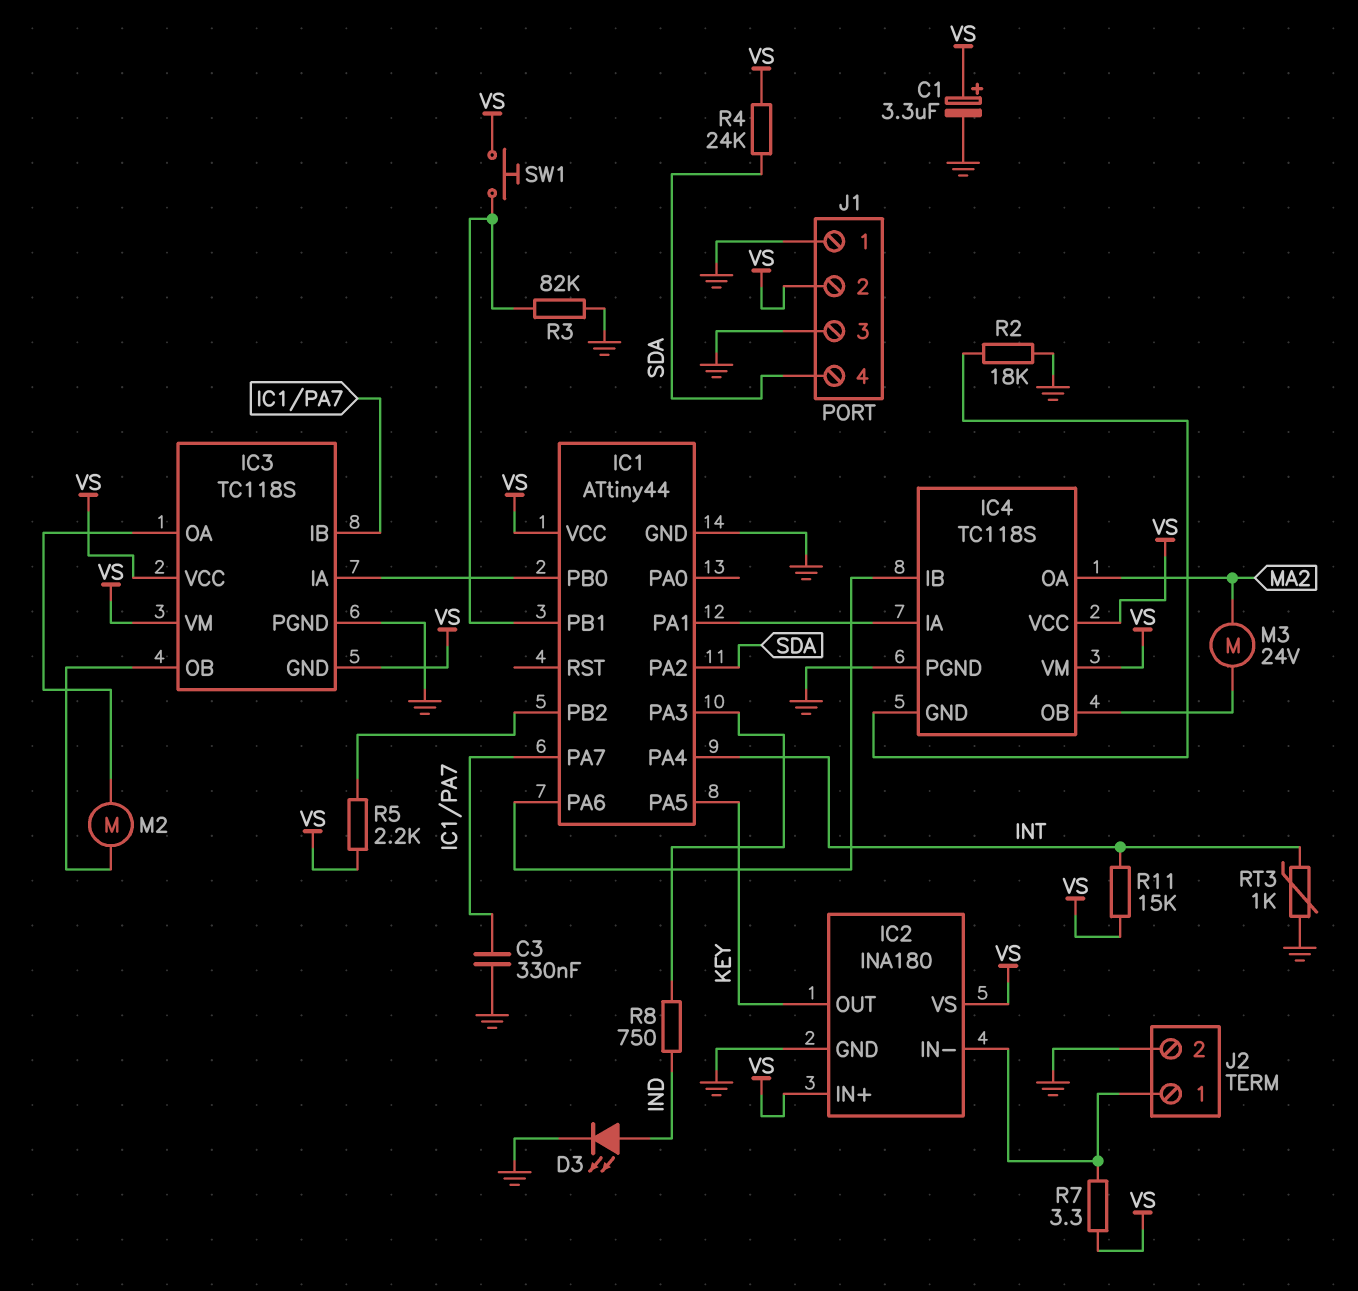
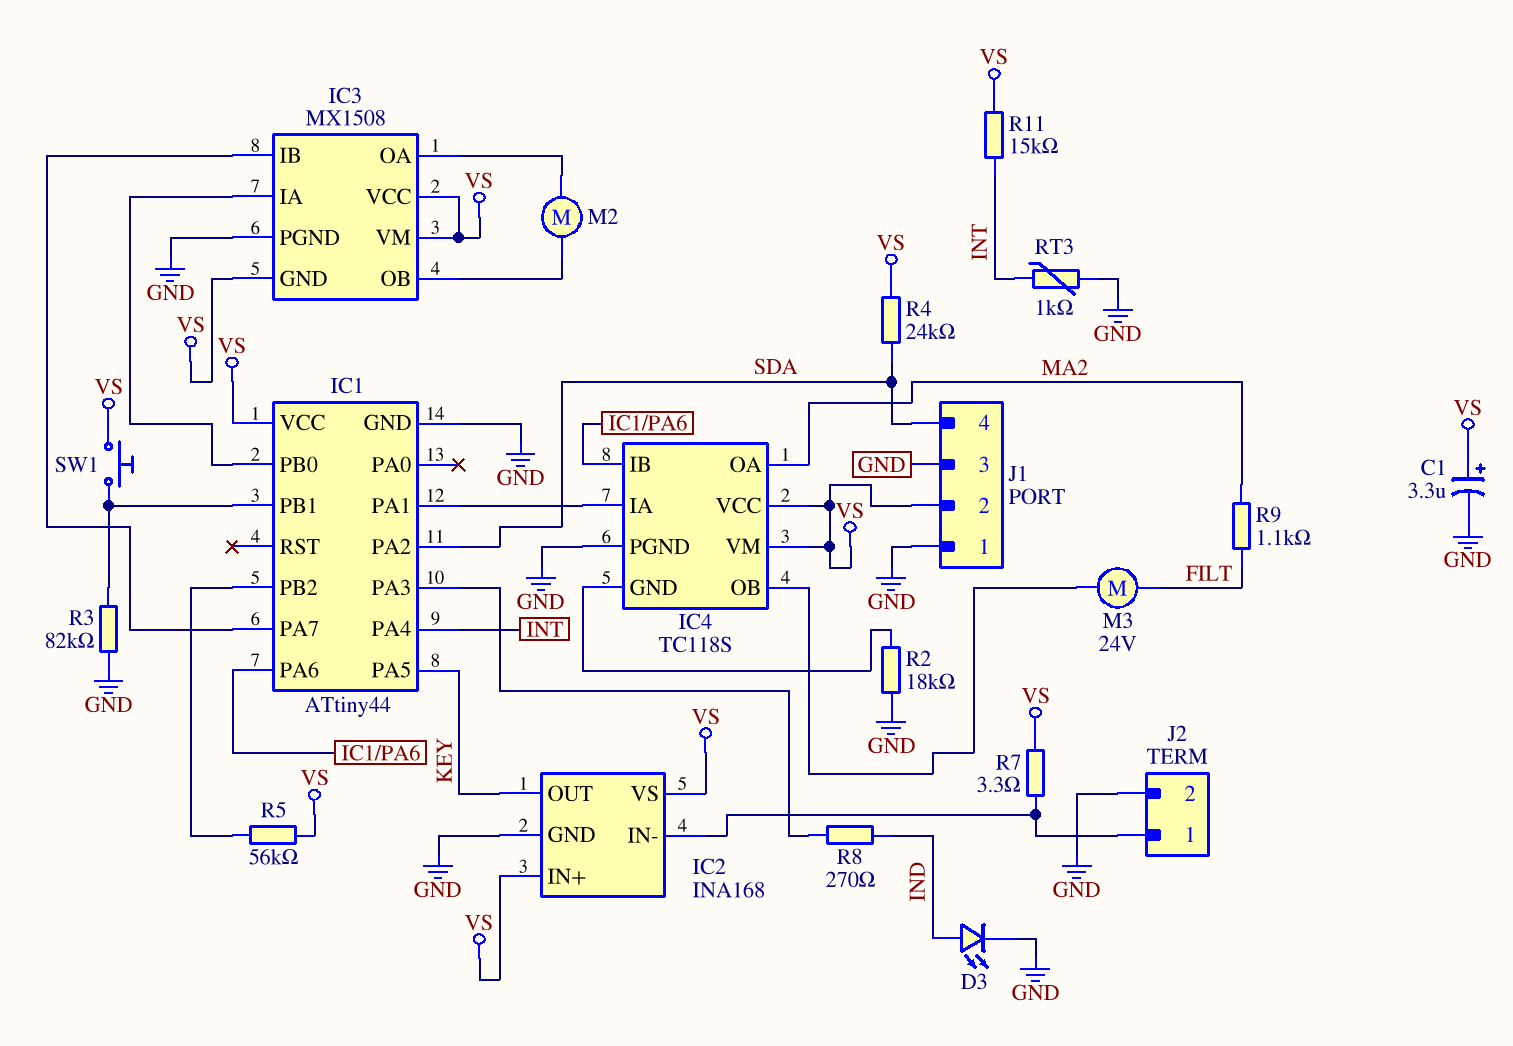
C3: 330nF (GND, IC1/PA7) -> none
IC2: INA180 -> INA168
IC3: TC118S -> MX1508
M3: motor 24V (IC4/OB, MA2) -> motor 24V (FILT, IC4/OB)
R5: 2.2k (IC1/PB2, VS) -> 56k (IC1/PB2, VS)
R8: 750 (IC1/PA3, IND) -> 270 (IC1/PA3, IND)
R9: none -> 1.1k (FILT, MA2)

